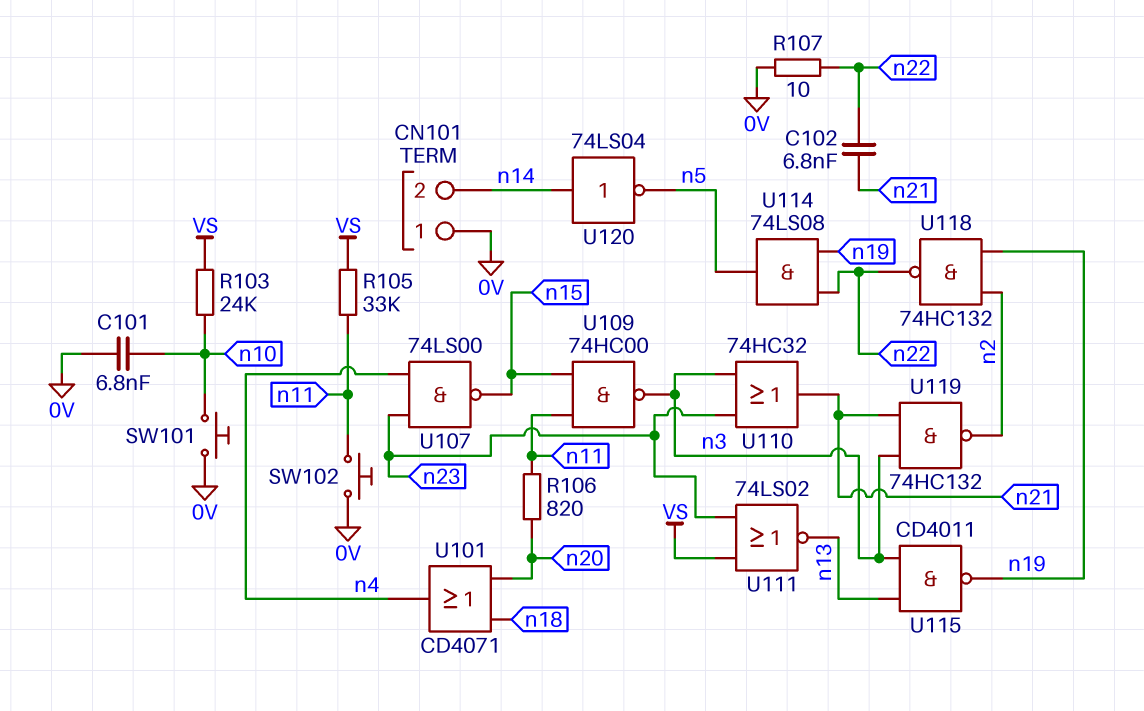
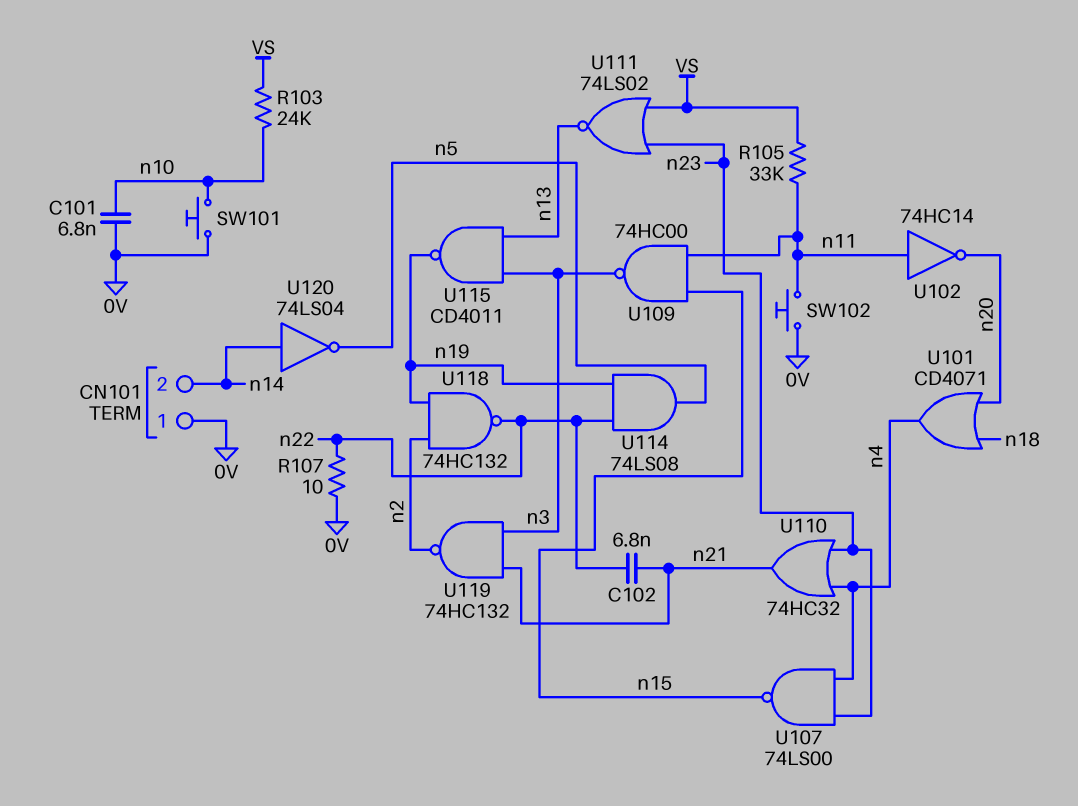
R106: 820 (n11, n20) -> none
U102: none -> NOT 74HC14 (in n11, out n20)
U110: OR 74HC32 (in n3, in n23, out n21) -> OR 74HC32 (in n4, in n23, out n21)

